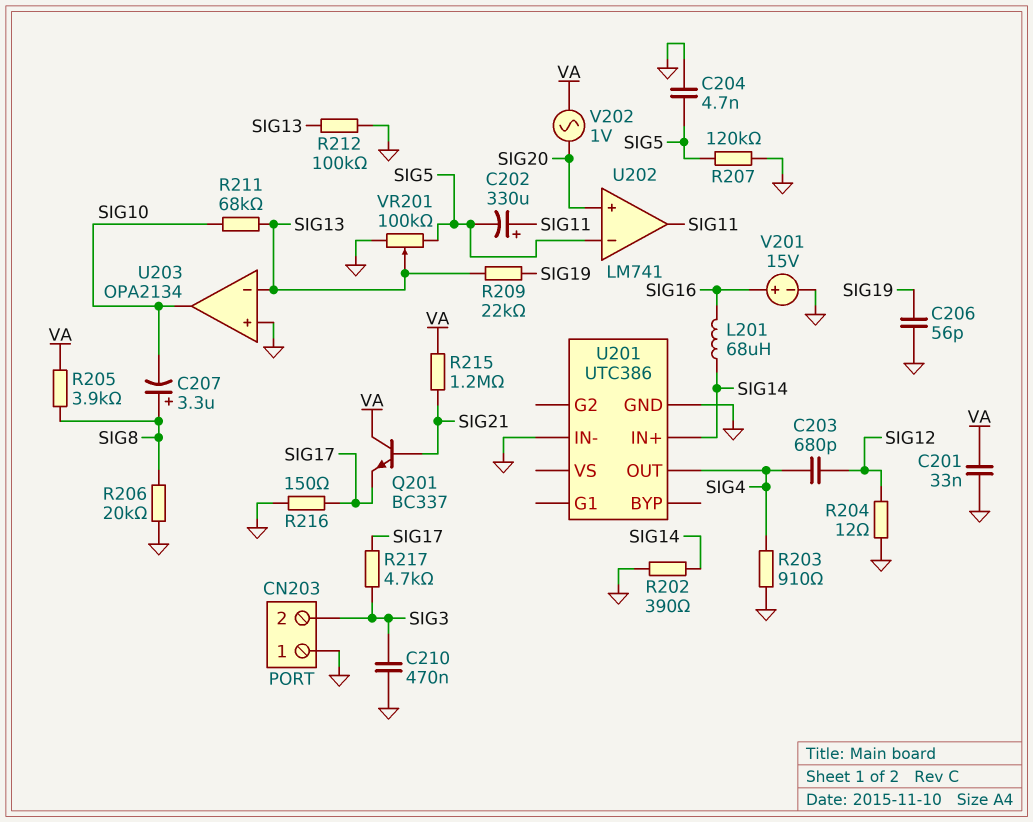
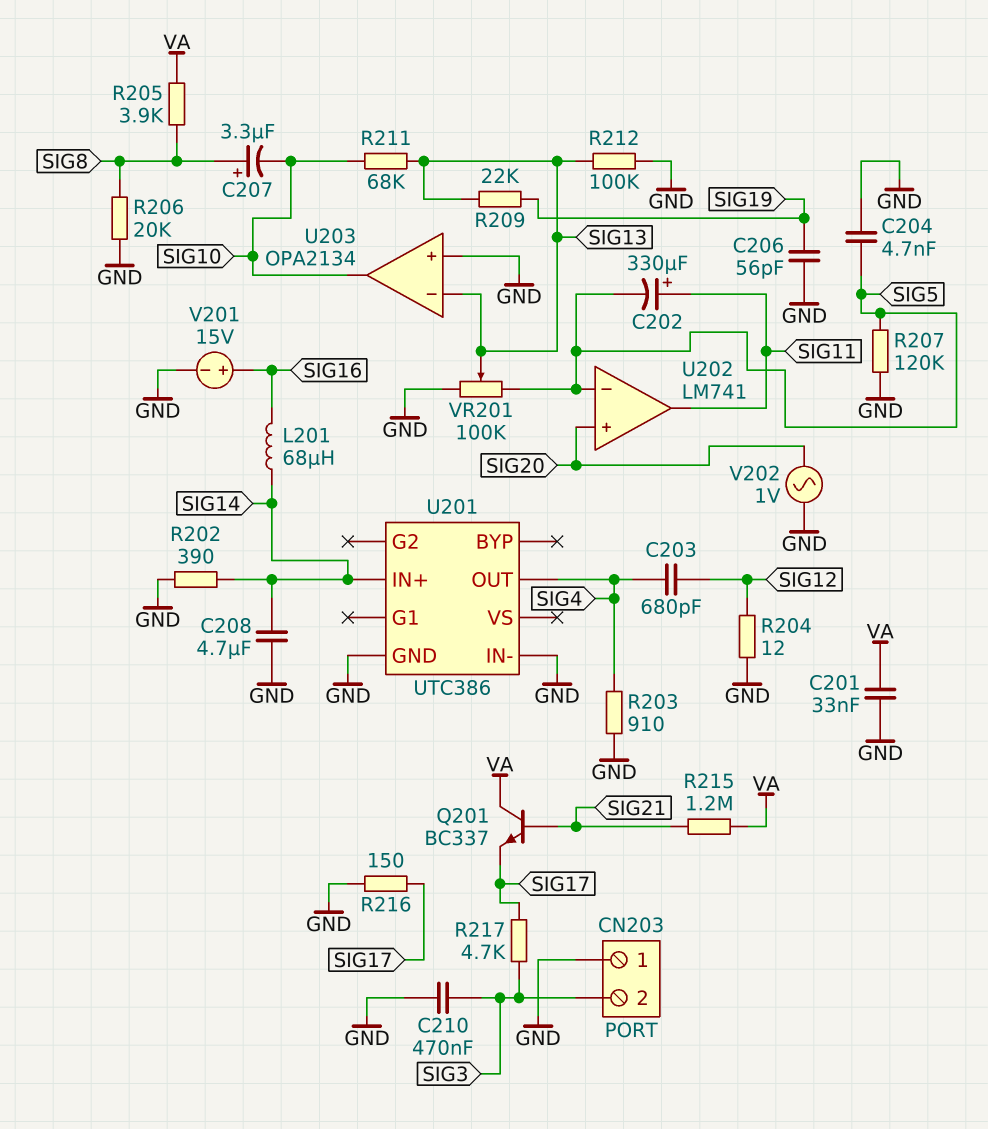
C208: none -> 4.7uF (GND, SIG14)
V202: AC 1V (SIG20, VA) -> AC 1V (GND, SIG20)

